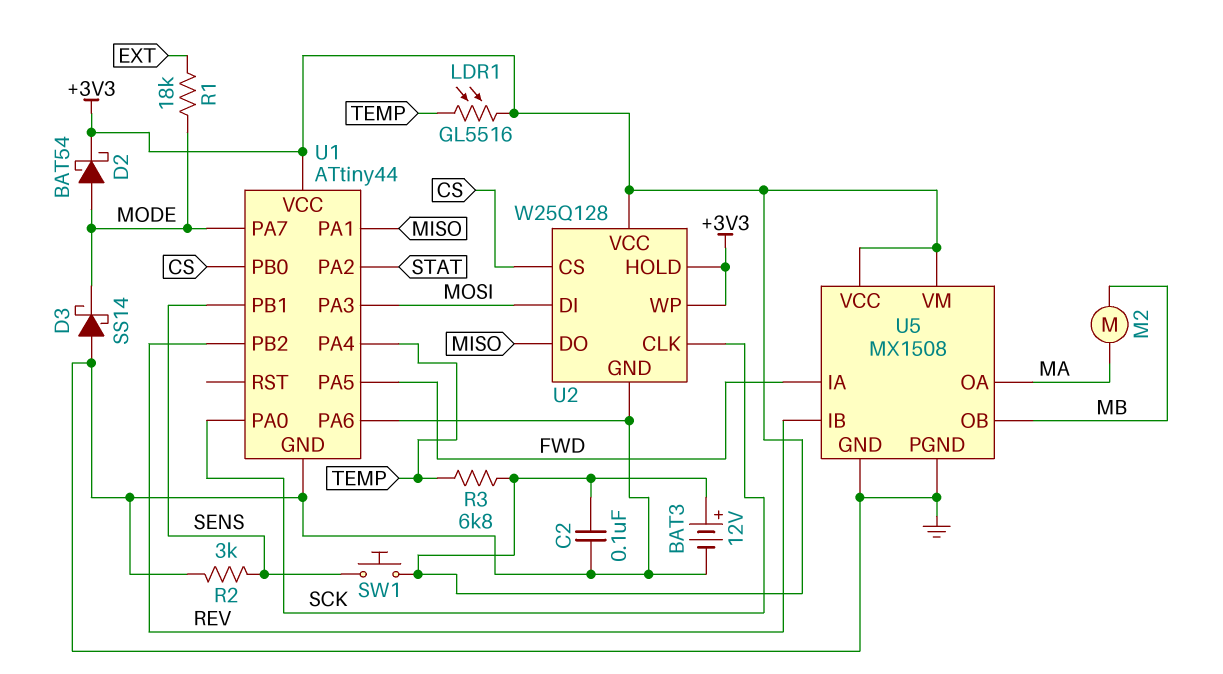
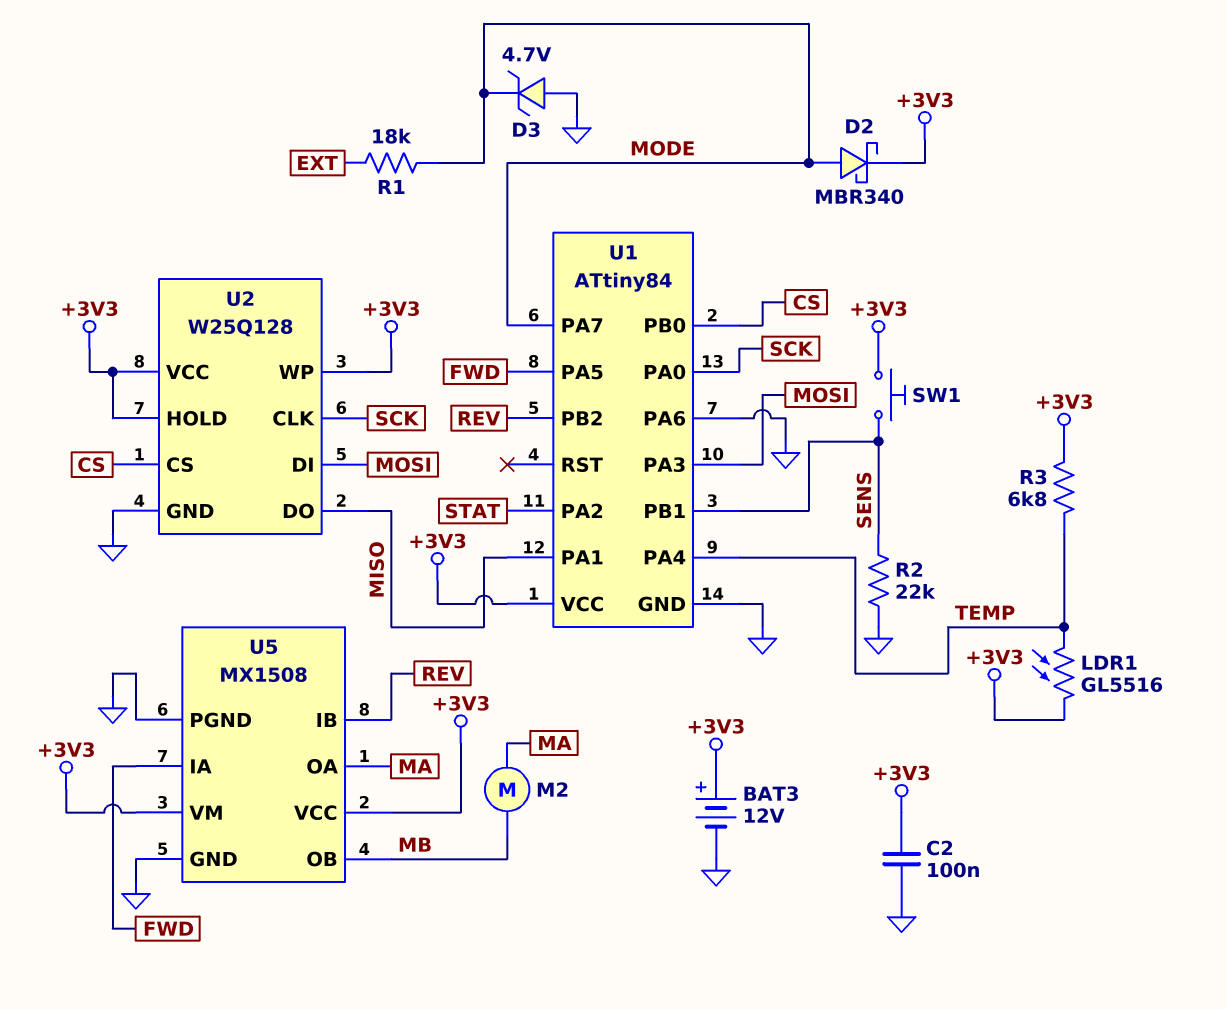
D2: schottky BAT54 (A MODE, K +3V3) -> schottky MBR340 (A MODE, K +3V3)
D3: schottky SS14 (A GND, K MODE) -> zener 4.7V (A GND, K MODE)
R2: 3k (GND, SENS) -> 22k (GND, SENS)
U1: ATtiny44 -> ATtiny84

